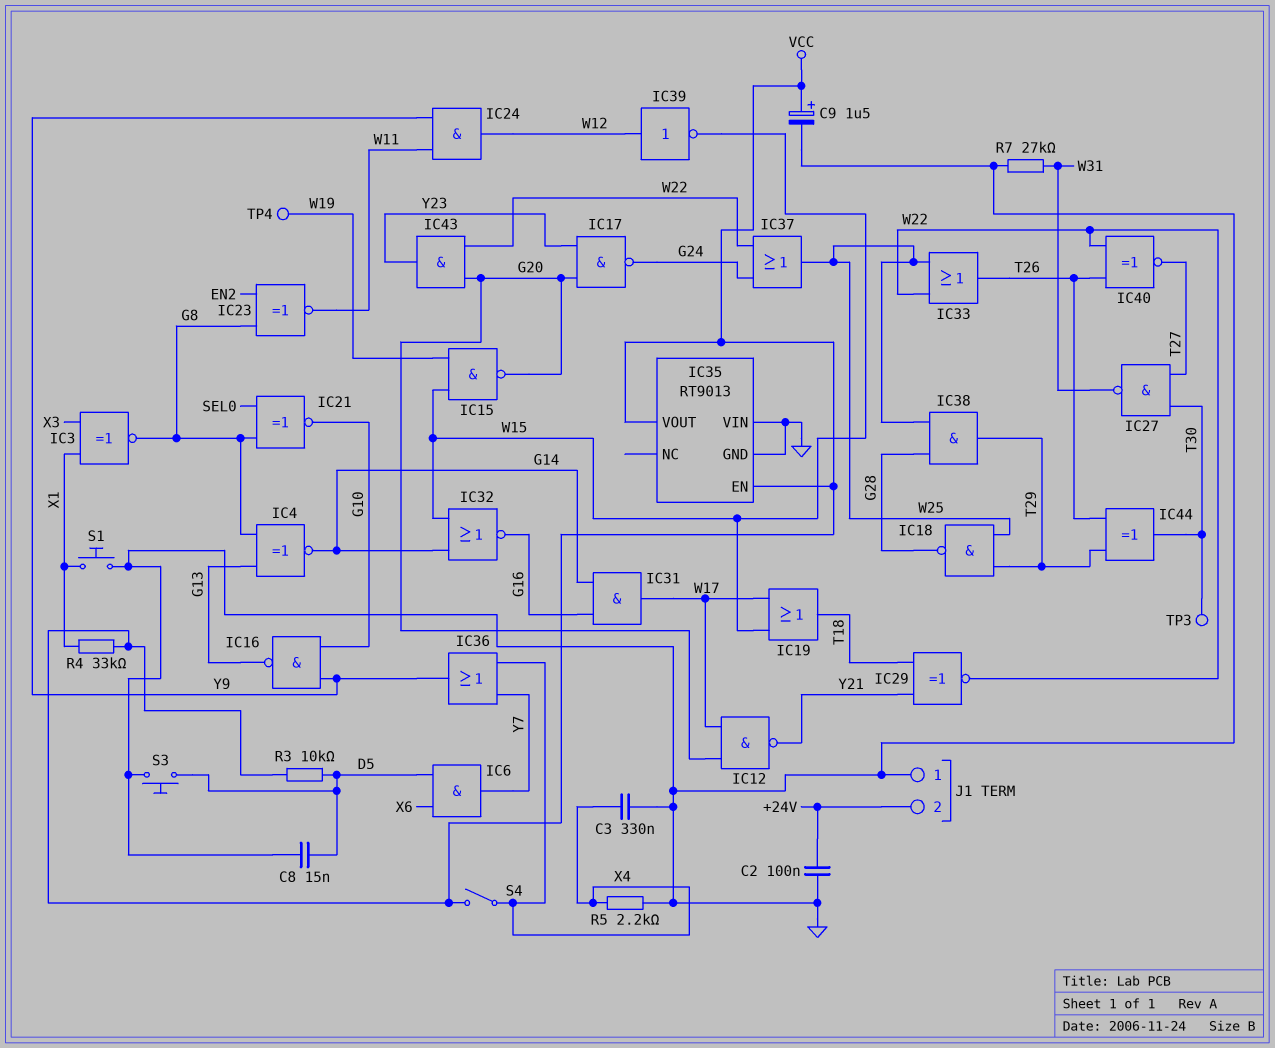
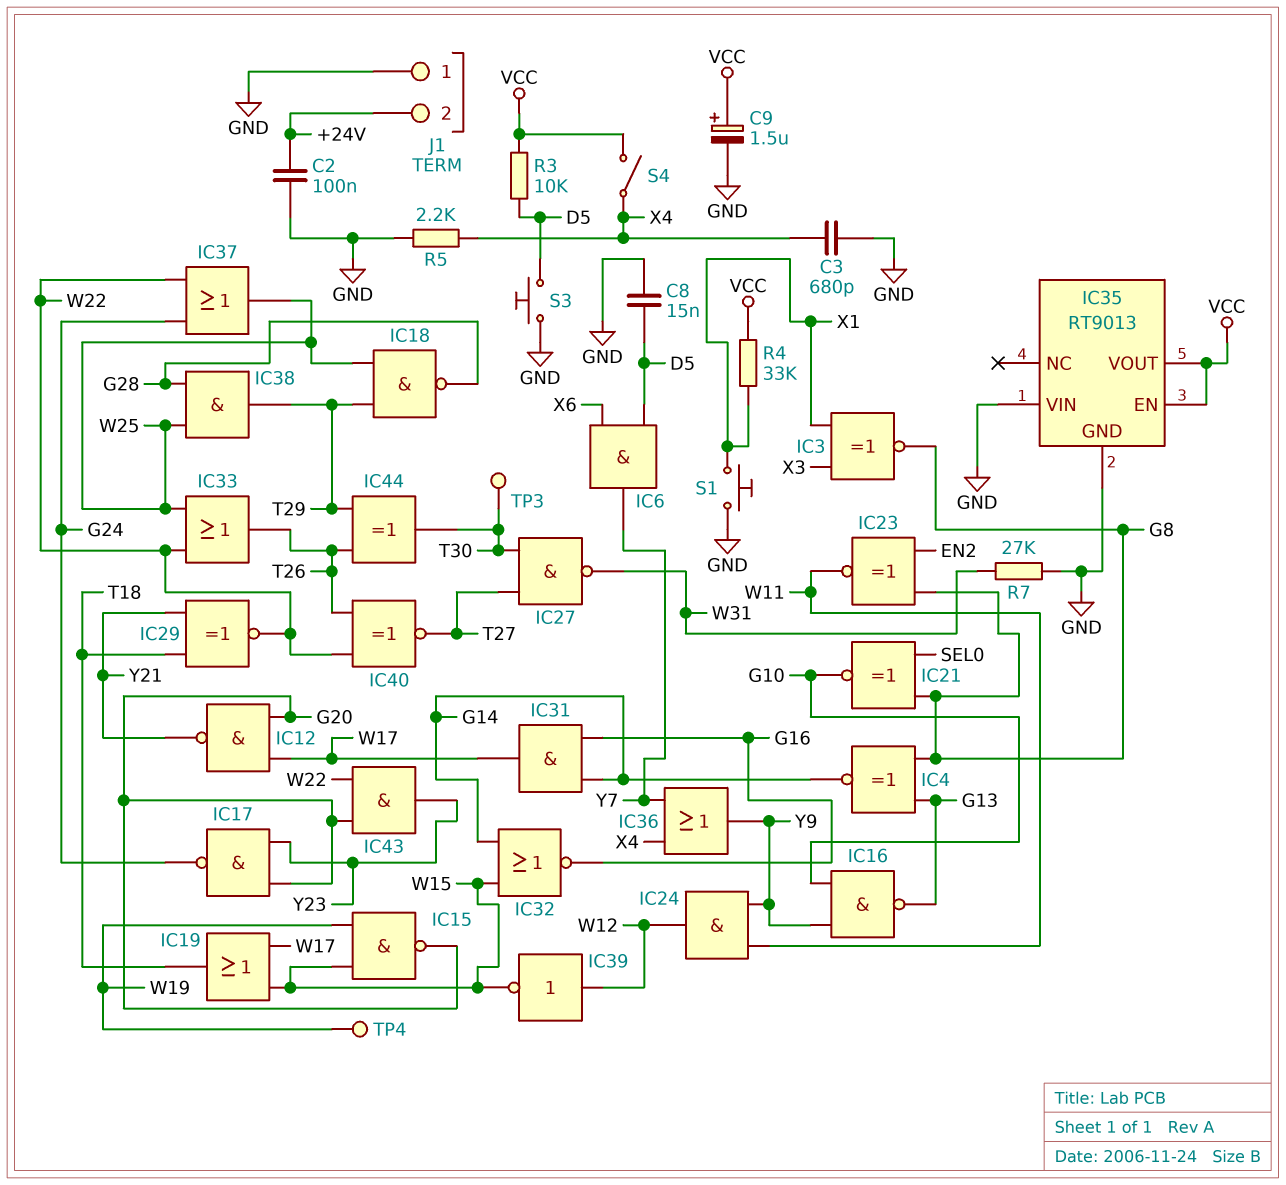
C3: 330nF (GND, X4) -> 680pF (GND, X4)

